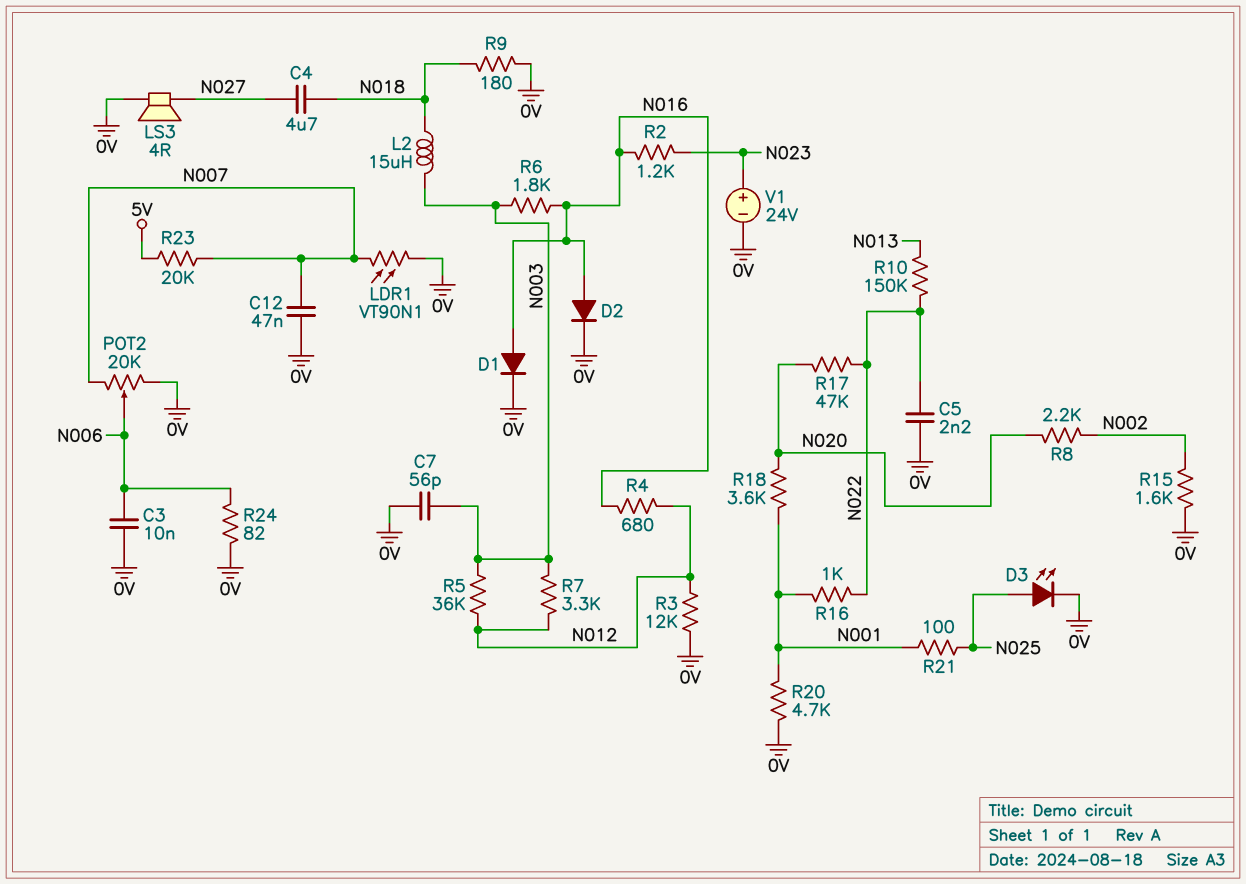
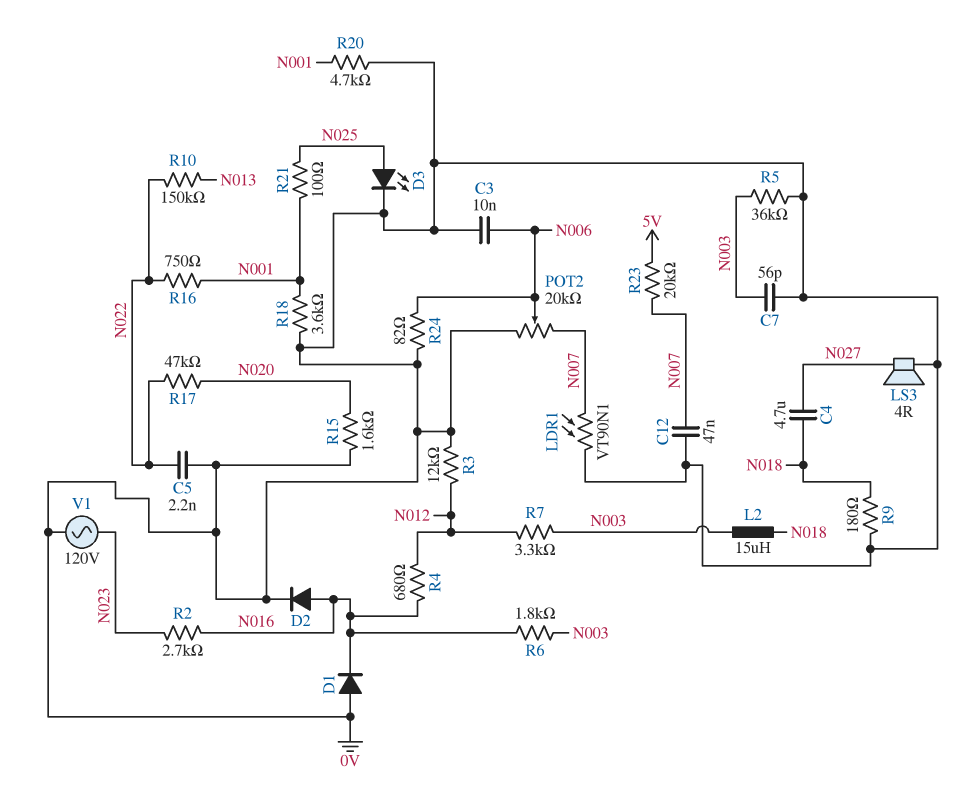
D1: diode (A N016, K 0V) -> diode (A 0V, K N016)
R2: 1.2k (N016, N023) -> 2.7k (N016, N023)
R5: 36k (N003, N012) -> 36k (0V, N003)
R8: 2.2k (N002, N020) -> none
R15: 1.6k (0V, N002) -> 1.6k (0V, N020)
R16: 1k (N001, N022) -> 750 (N001, N022)
R18: 3.6k (N001, N020) -> 3.6k (0V, N001)
V1: 24V (plus N023, minus 0V) -> AC 120V (0V, N023)

